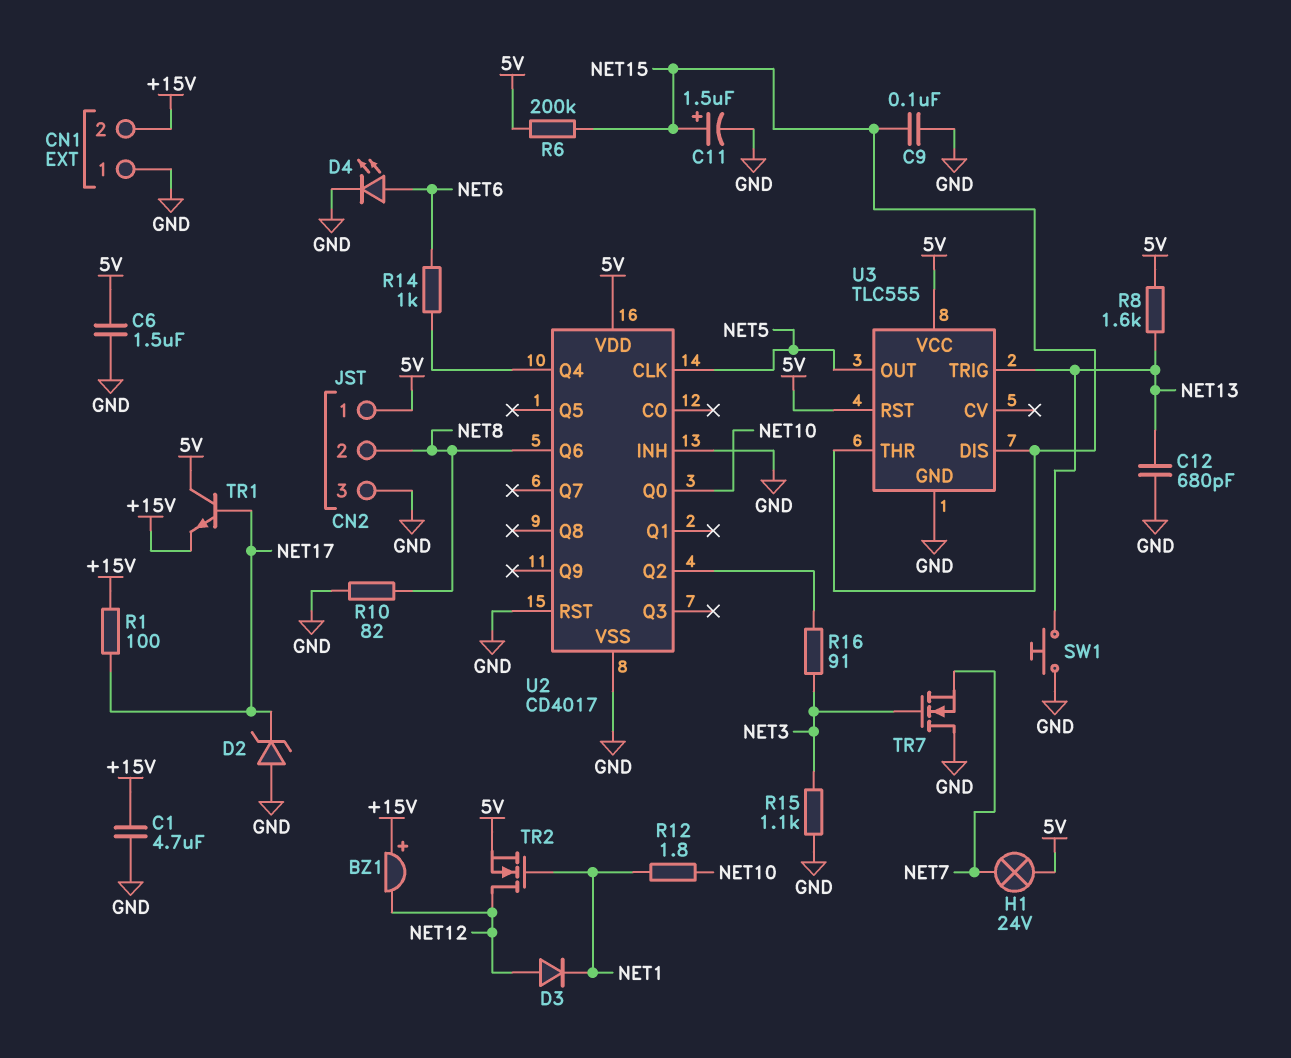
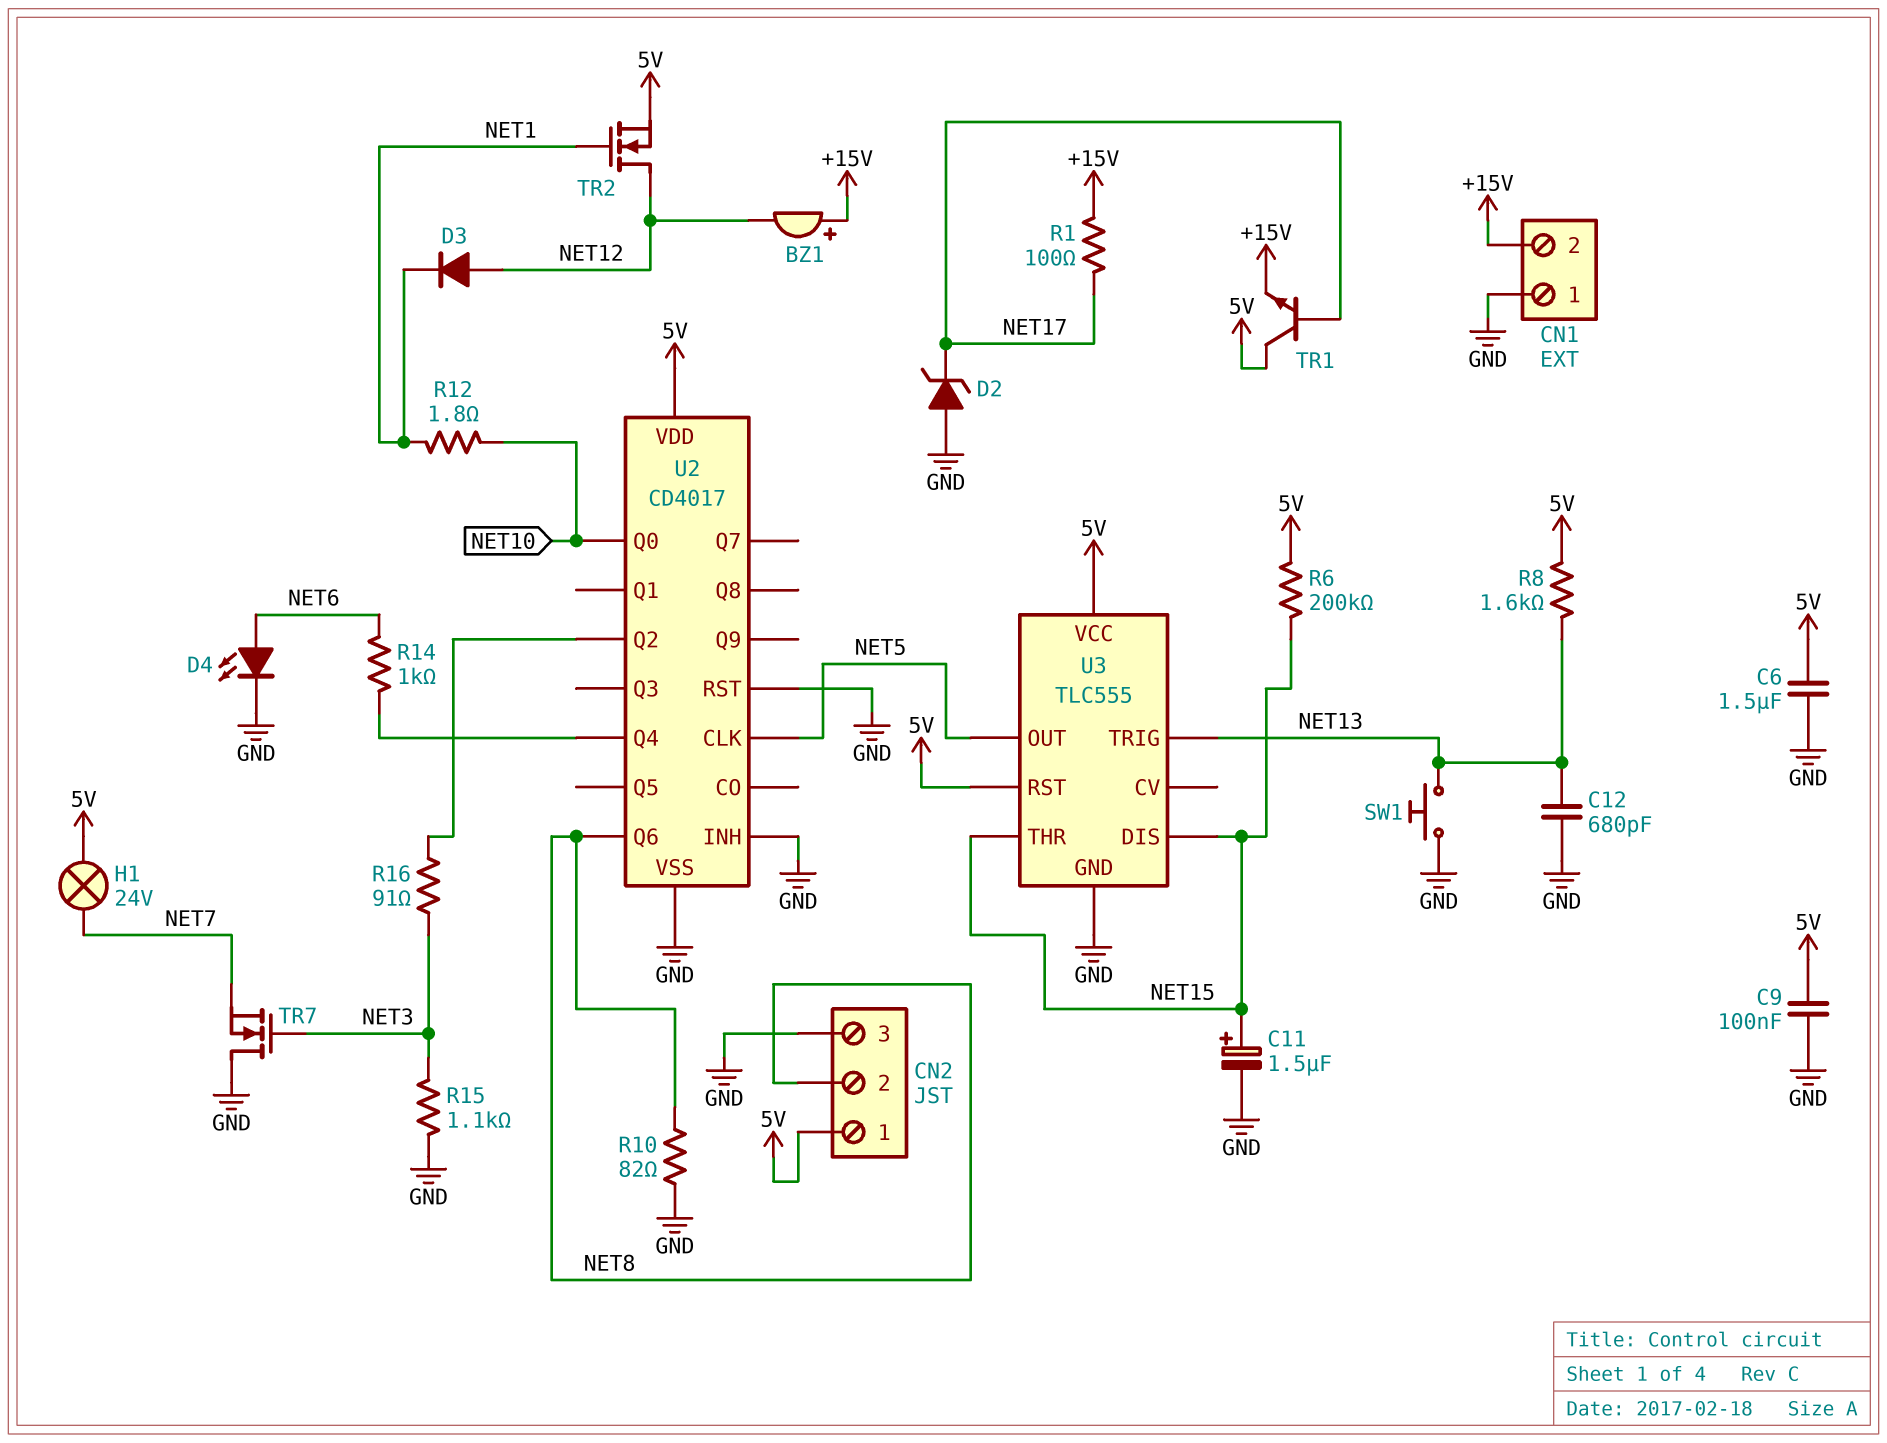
C1: 4.7uF (+15V, GND) -> none
C9: 100nF (GND, NET15) -> 100nF (5V, GND)

